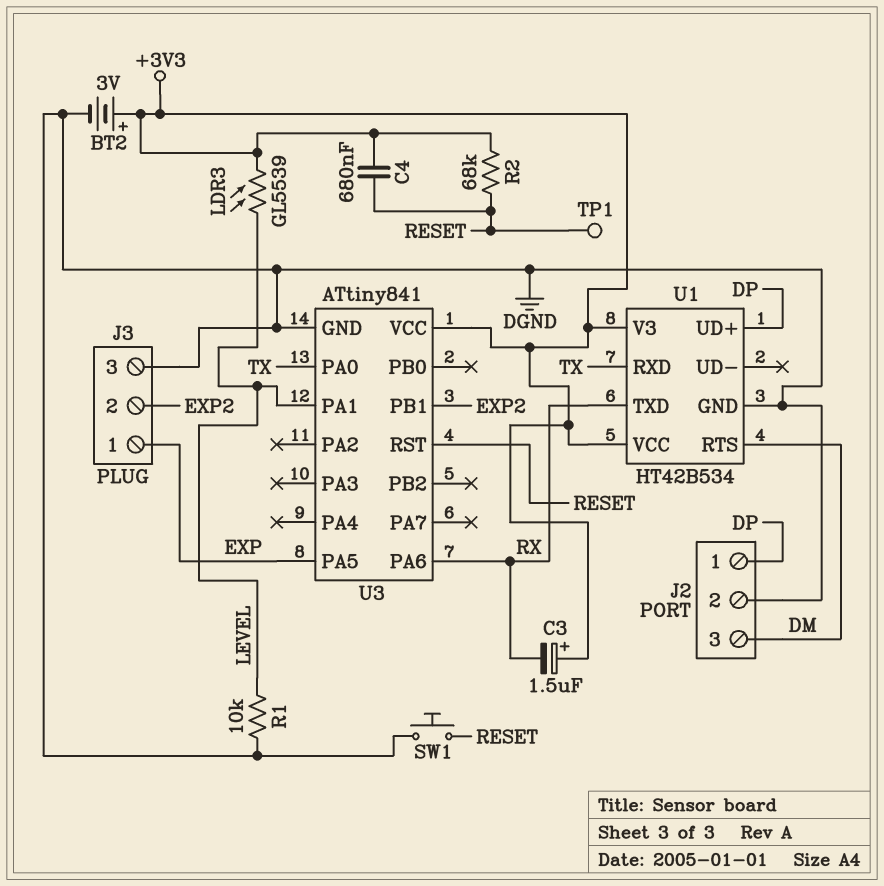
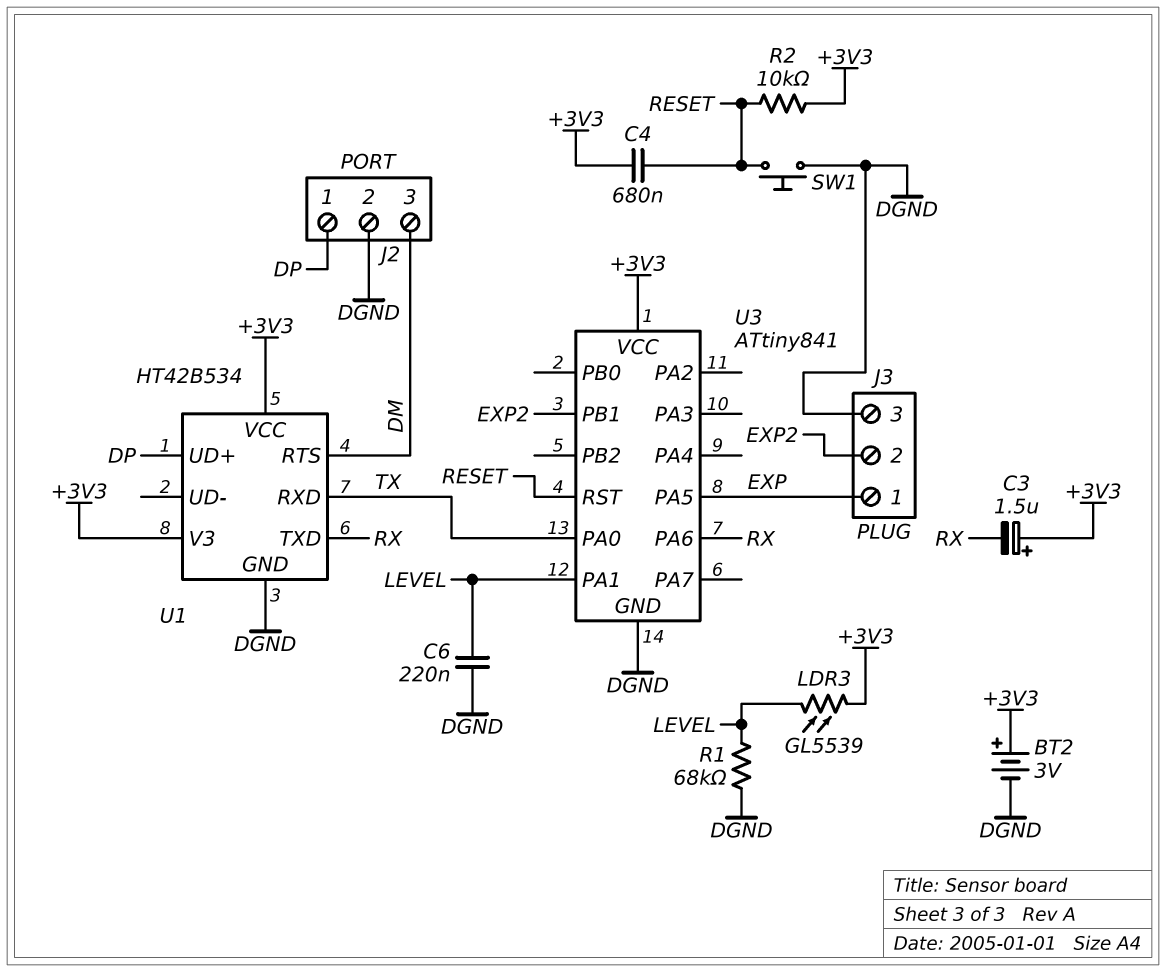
C6: none -> 220nF (DGND, LEVEL)
R1: 10k (DGND, LEVEL) -> 68k (DGND, LEVEL)
R2: 68k (+3V3, RESET) -> 10k (+3V3, RESET)
TP1: test point (RESET) -> none

